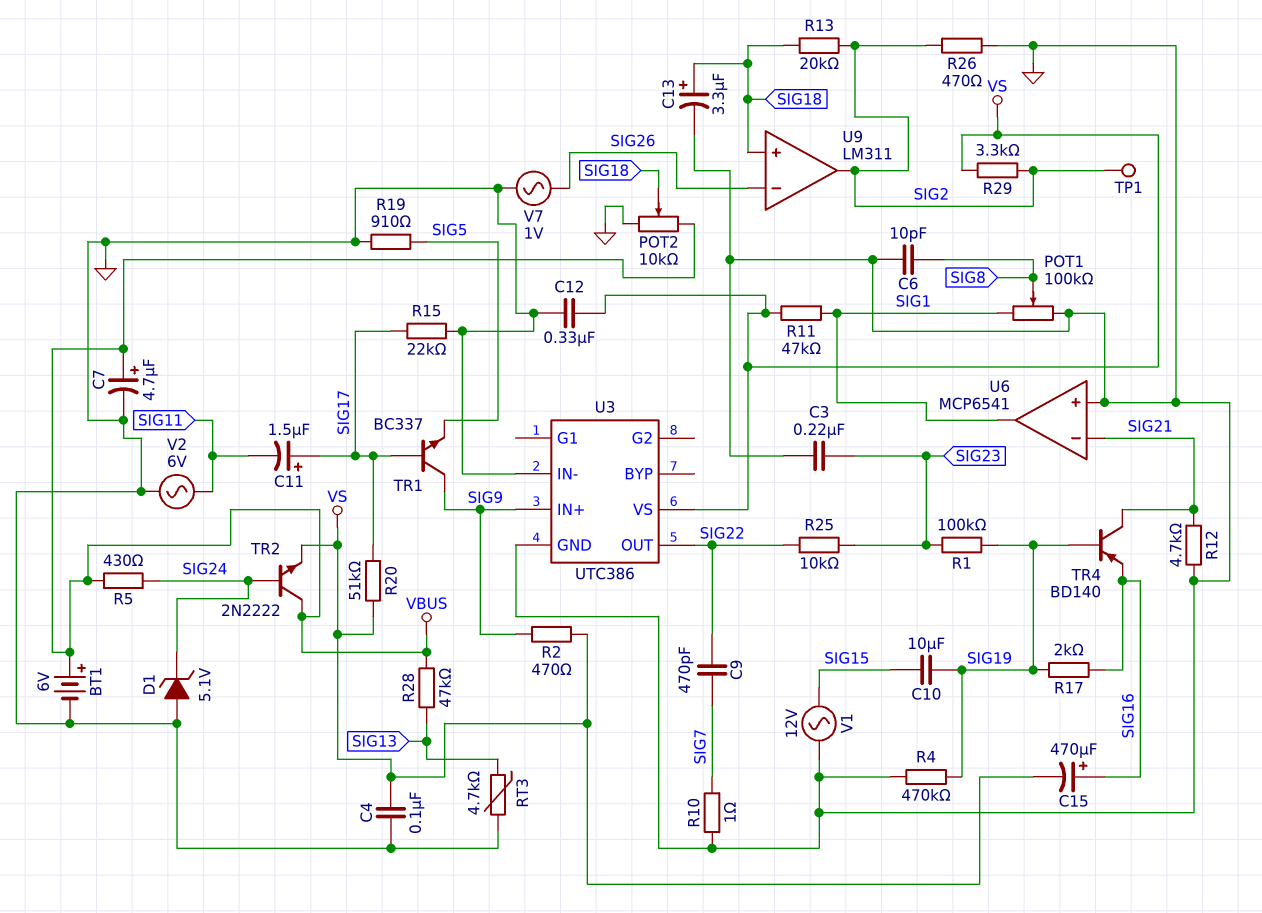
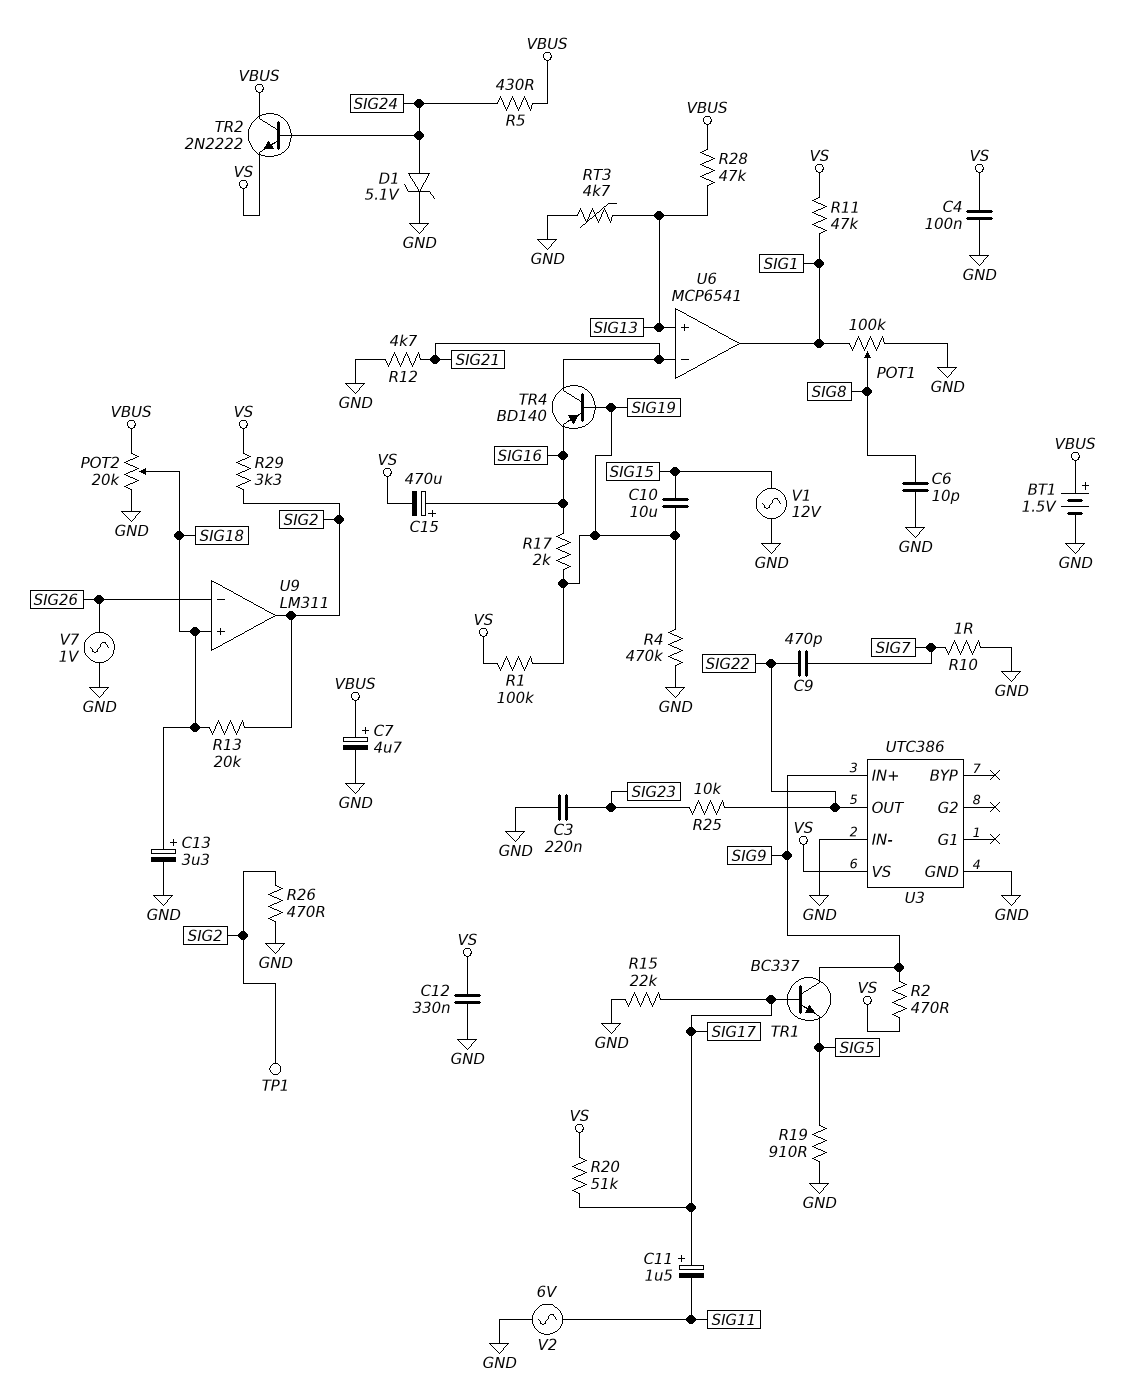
BT1: 6V (plus VBUS, minus GND) -> 1.5V (plus VBUS, minus GND)
D1: zener 5.1V (A GND, K SIG24) -> zener 5.1V (A SIG24, K GND)
POT2: 10k (GND, VBUS, wiper SIG18) -> 20k (GND, VBUS, wiper SIG18)
R1: 100k (SIG19, SIG23) -> 100k (SIG19, VS)
U6 pin in+: GND -> SIG13

